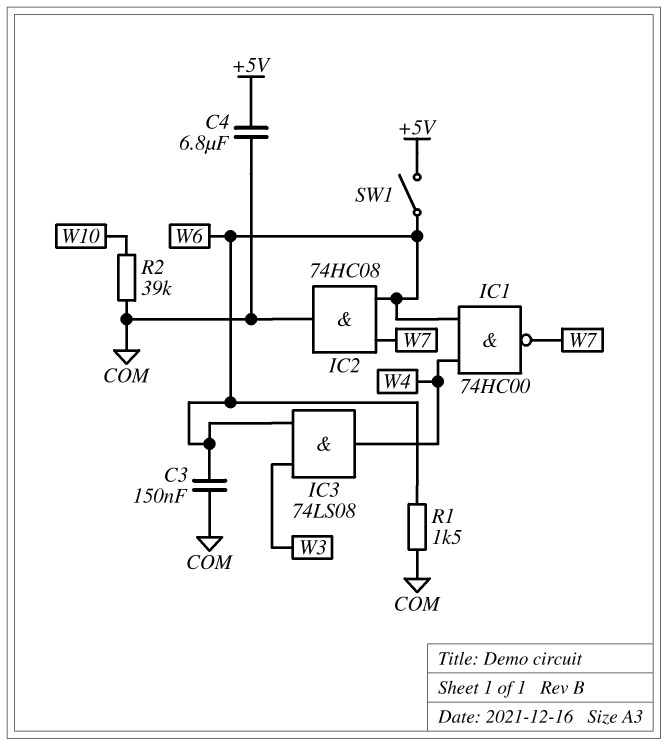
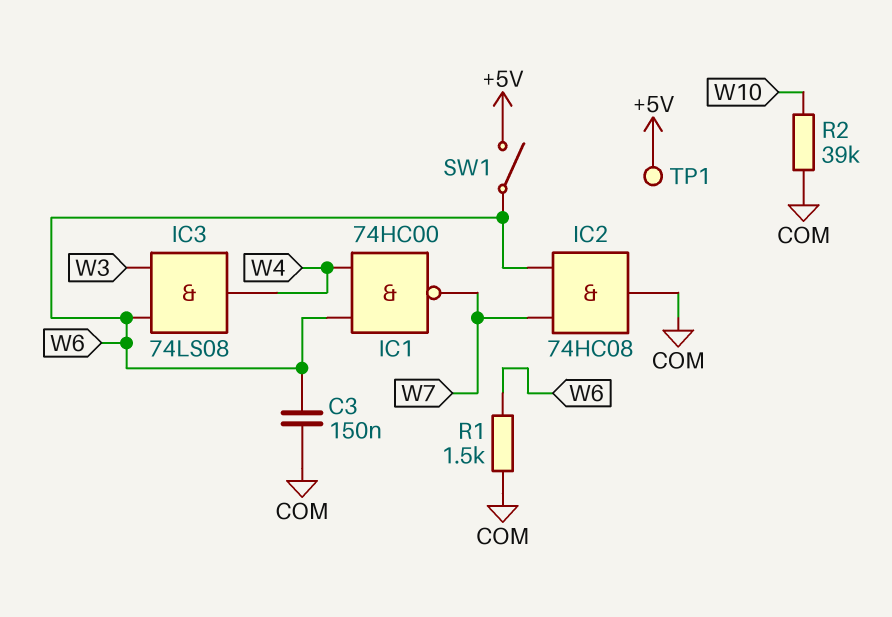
C4: 6.8uF (+5V, COM) -> none
TP1: none -> test point (+5V)

